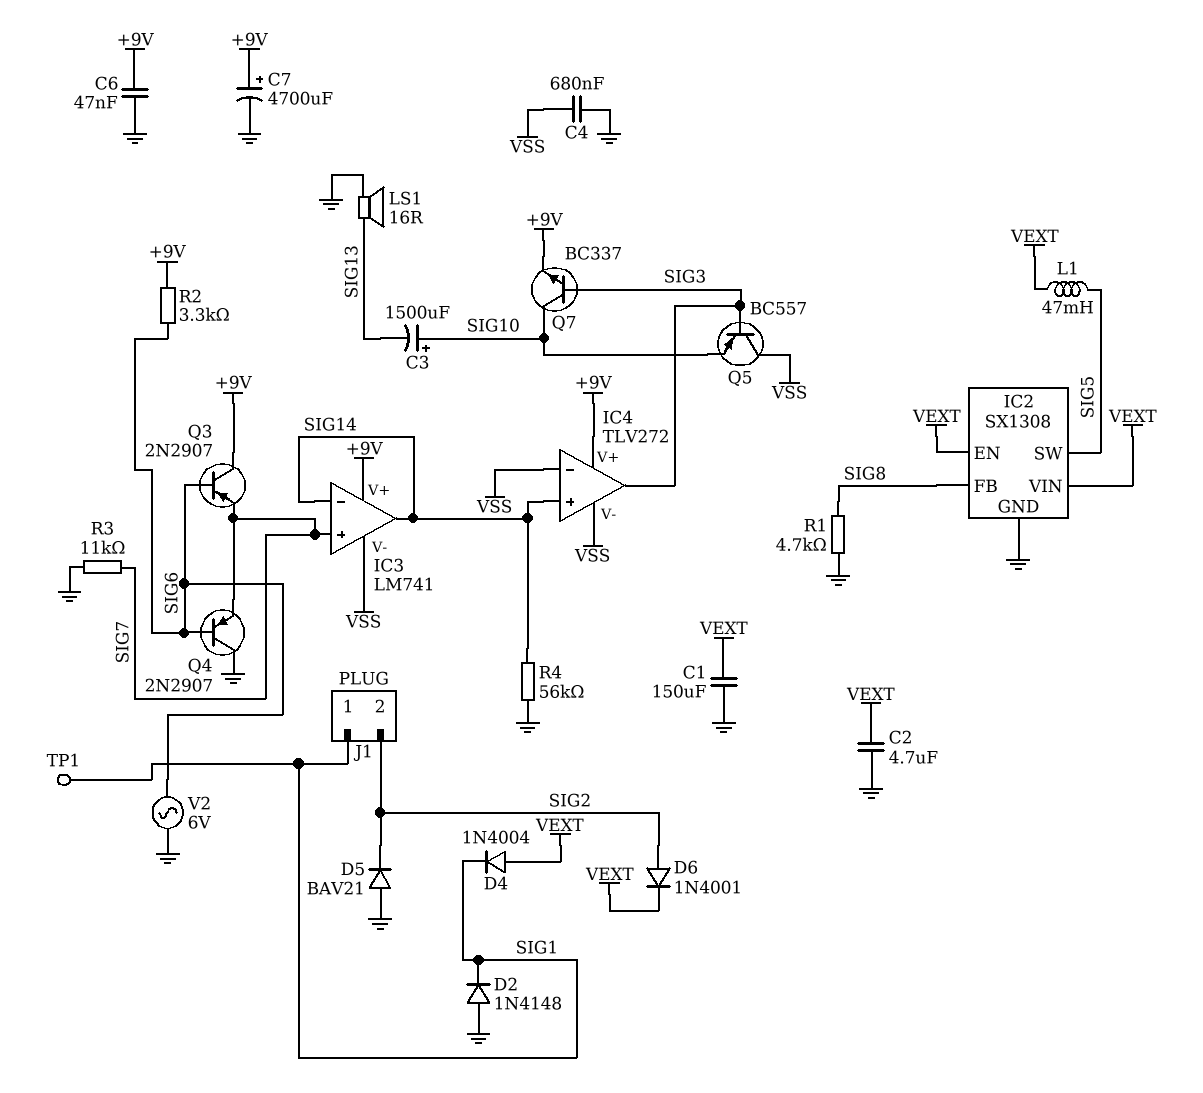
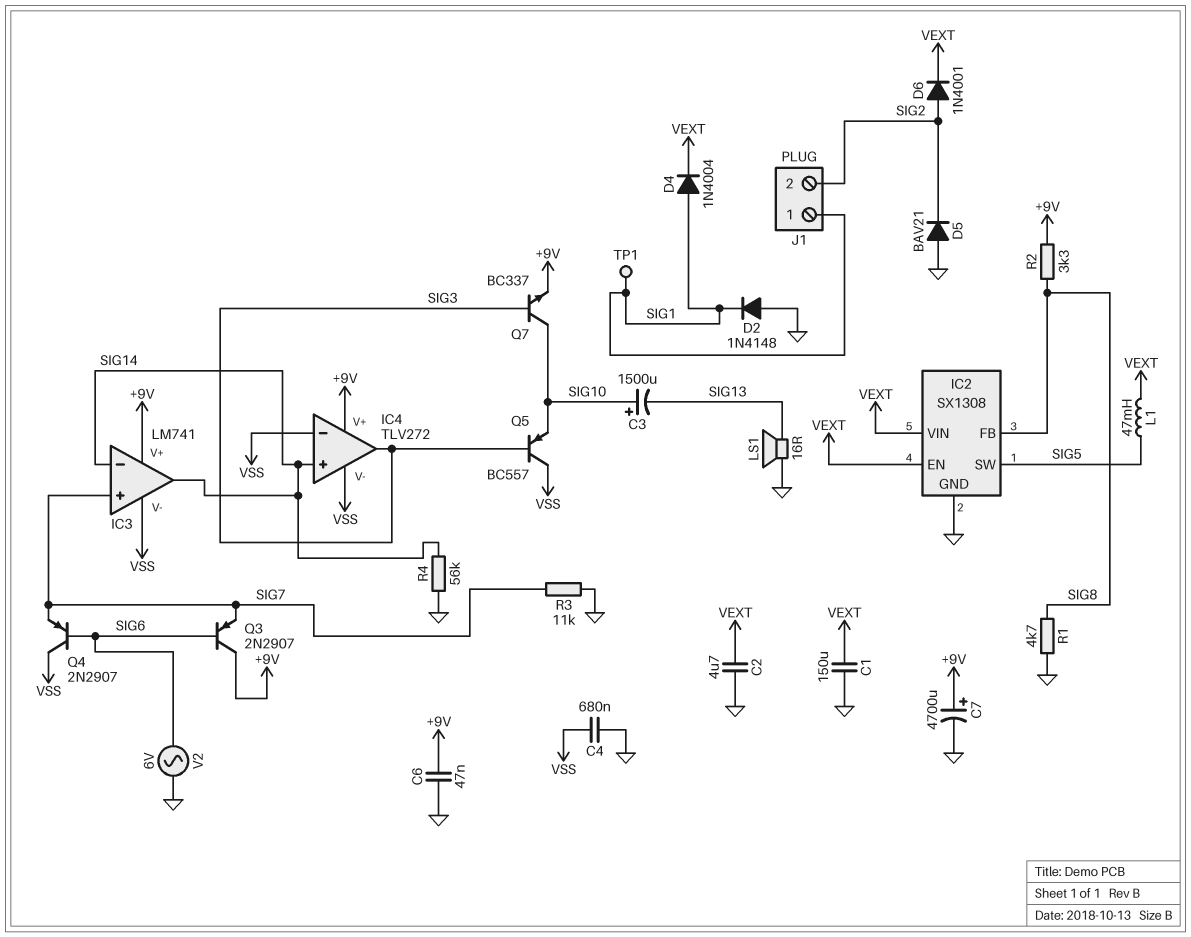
D4: diode 1N4004 (A VEXT, K SIG1) -> diode 1N4004 (A SIG1, K VEXT)
Q4: PNP 2N2907 (B SIG6, C GND, E SIG7) -> PNP 2N2907 (B SIG6, C VSS, E SIG7)
R2: 3.3k (+9V, SIG6) -> 3.3k (+9V, SIG8)

